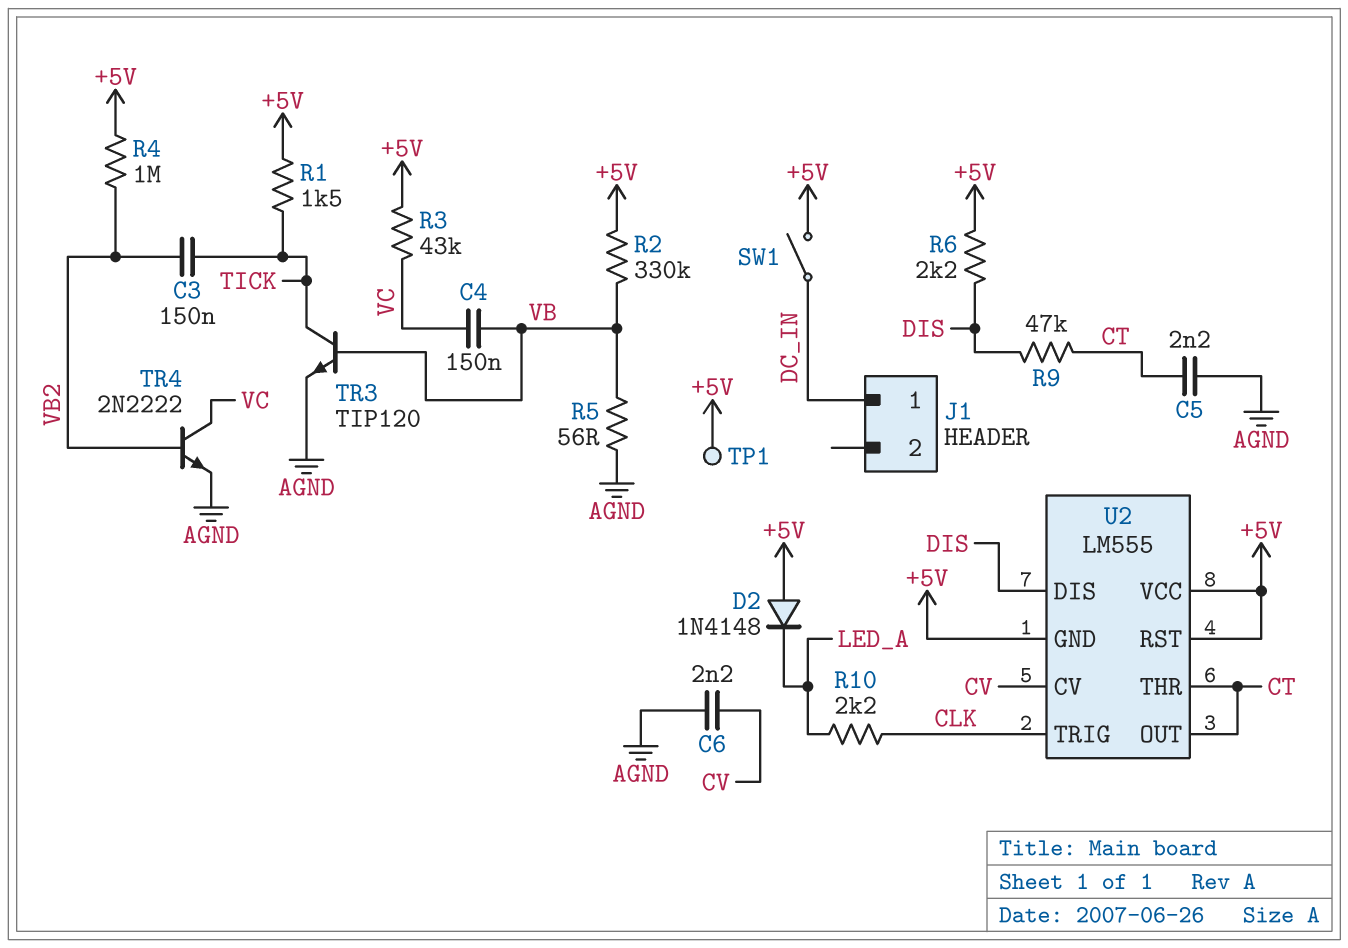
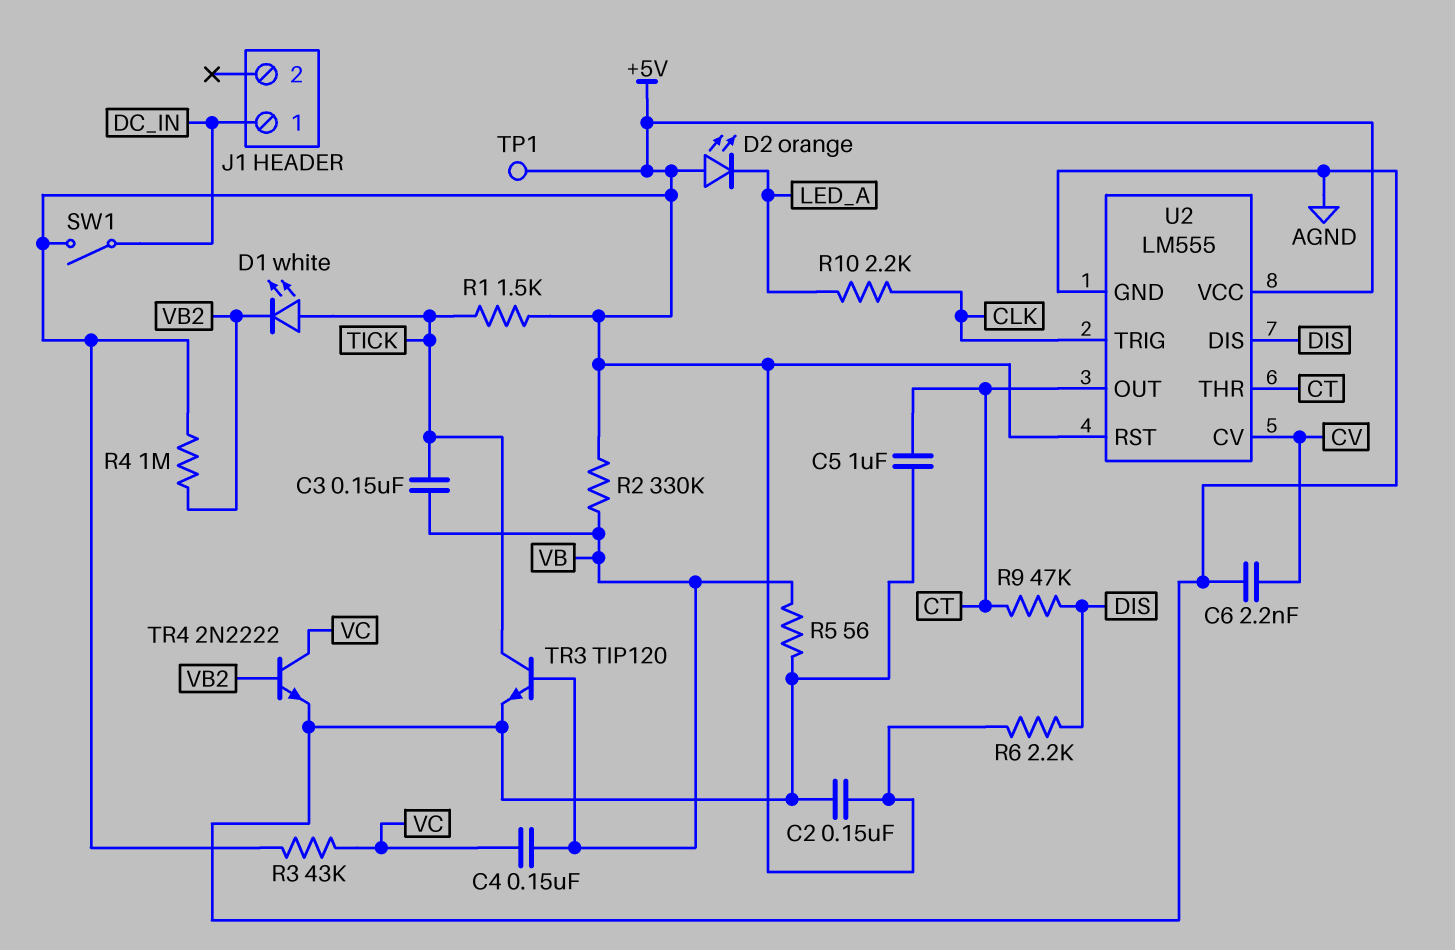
C2: none -> 150nF (+5V, AGND)
C3: 150nF (TICK, VB2) -> 150nF (TICK, VB)
C5: 2.2nF (AGND, CT) -> 1uF (AGND, CT)
D1: none -> LED white (A TICK, K VB2)
D2: diode 1N4148 (A +5V, K LED_A) -> LED orange (A +5V, K LED_A)
U2 pin GND: +5V -> AGND

